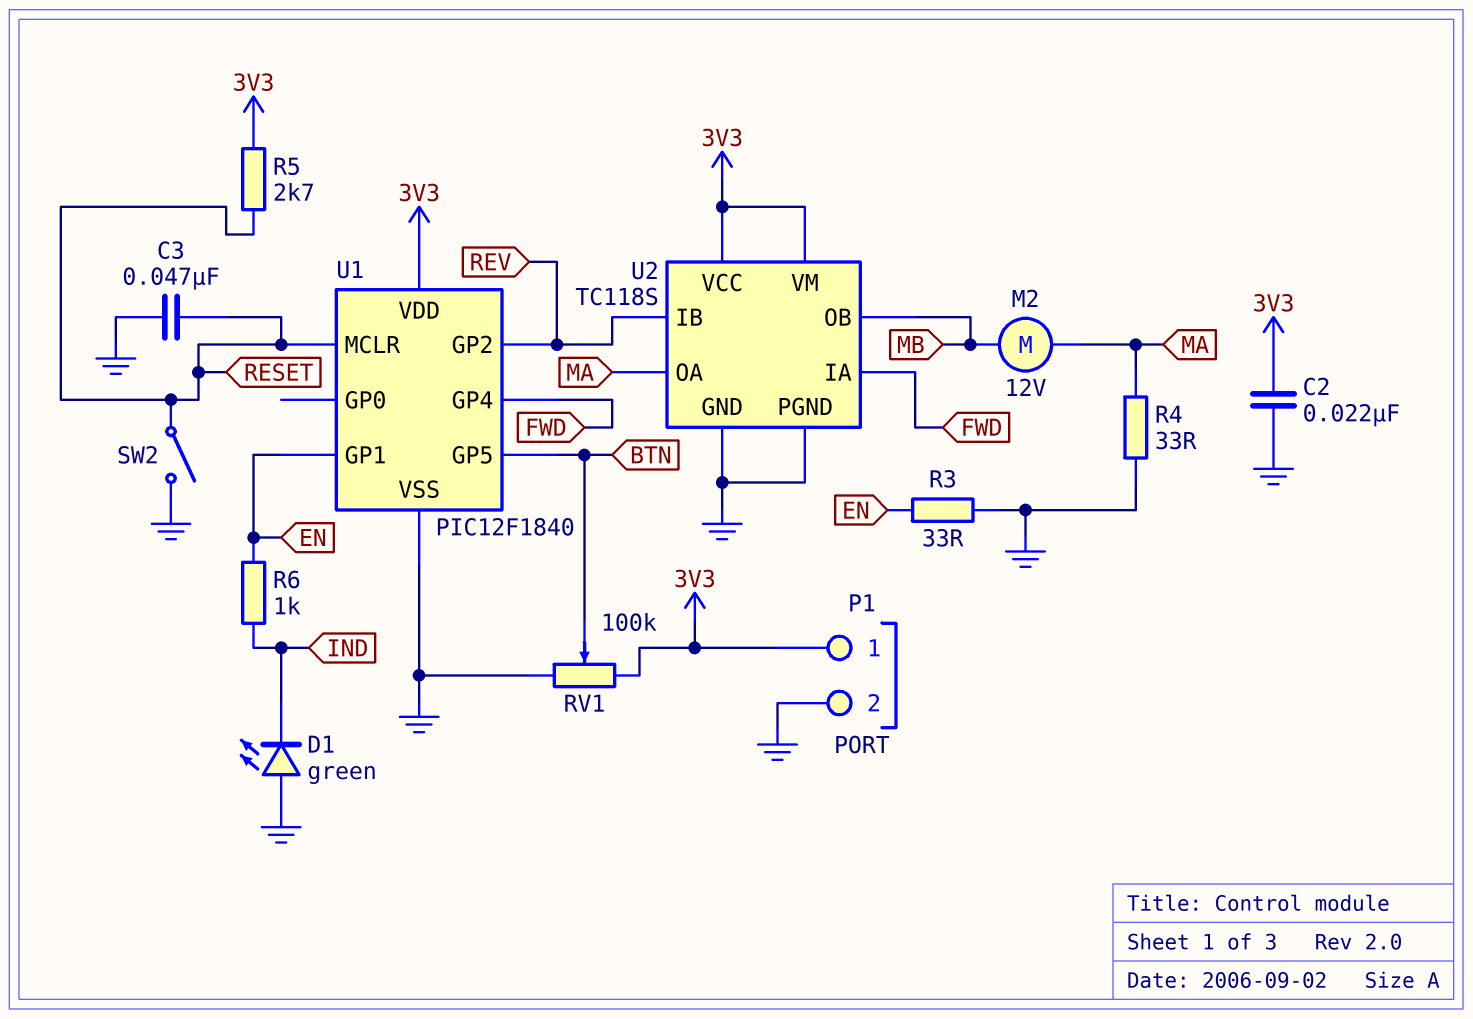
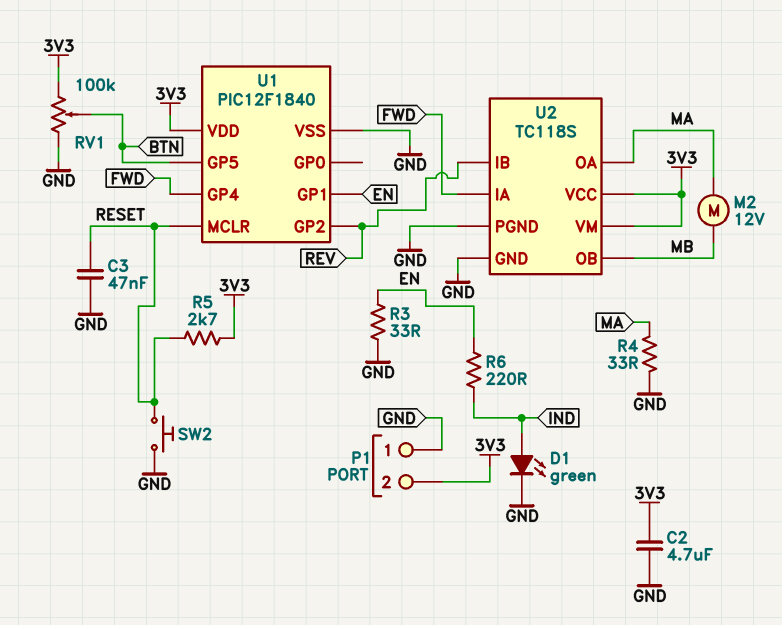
C2: 22nF (3V3, GND) -> 4.7uF (3V3, GND)
D1: LED green (A GND, K IND) -> LED green (A IND, K GND)
P1 pin 1: 3V3 -> GND
P1 pin 2: GND -> 3V3
R6: 1k (EN, IND) -> 220 (EN, IND)
SW2: switch (GND, RESET) -> button (GND, RESET)

